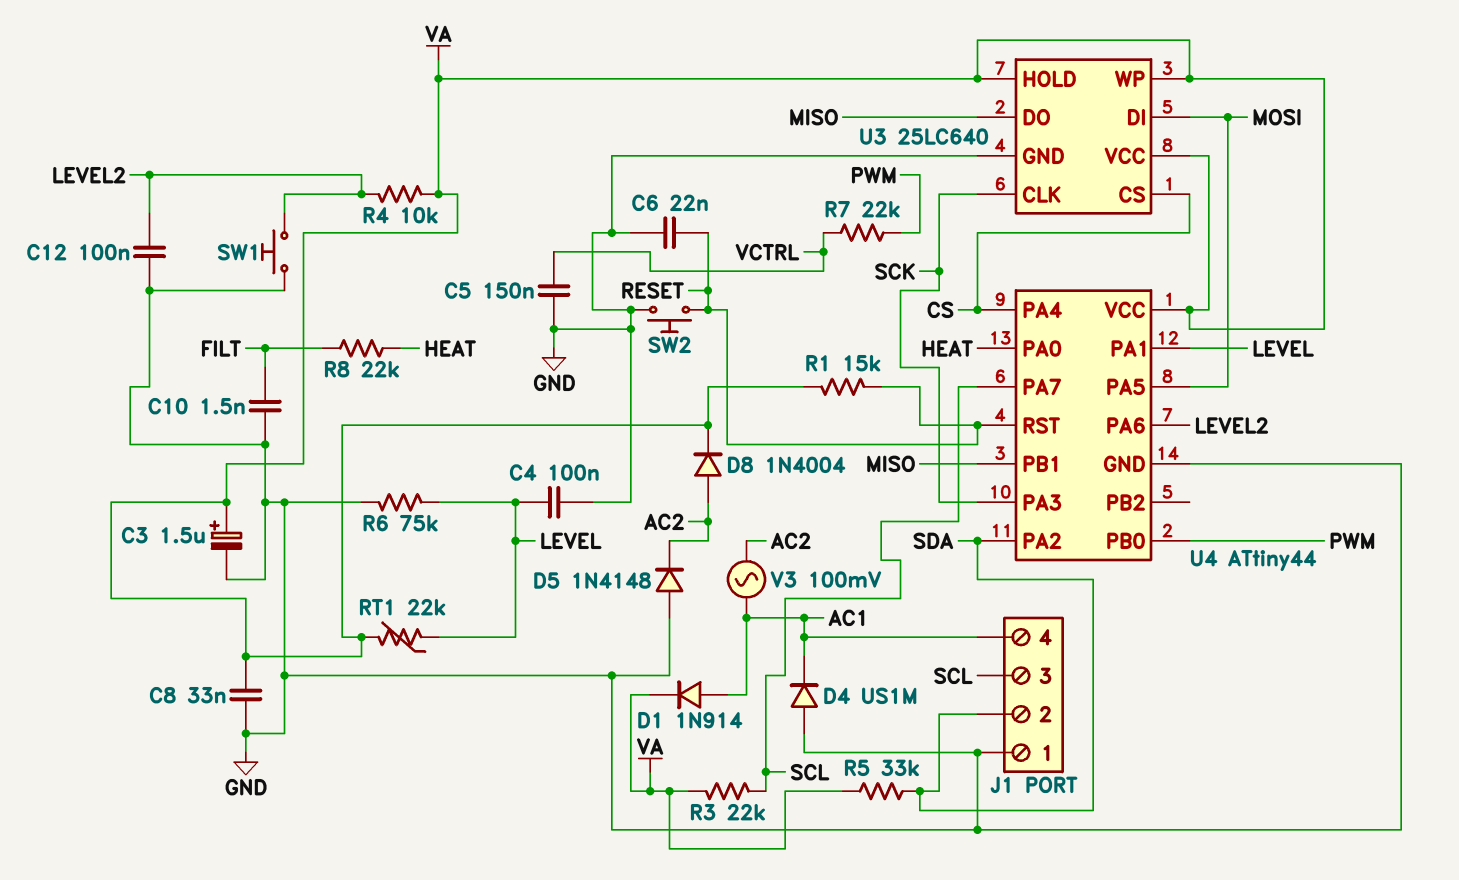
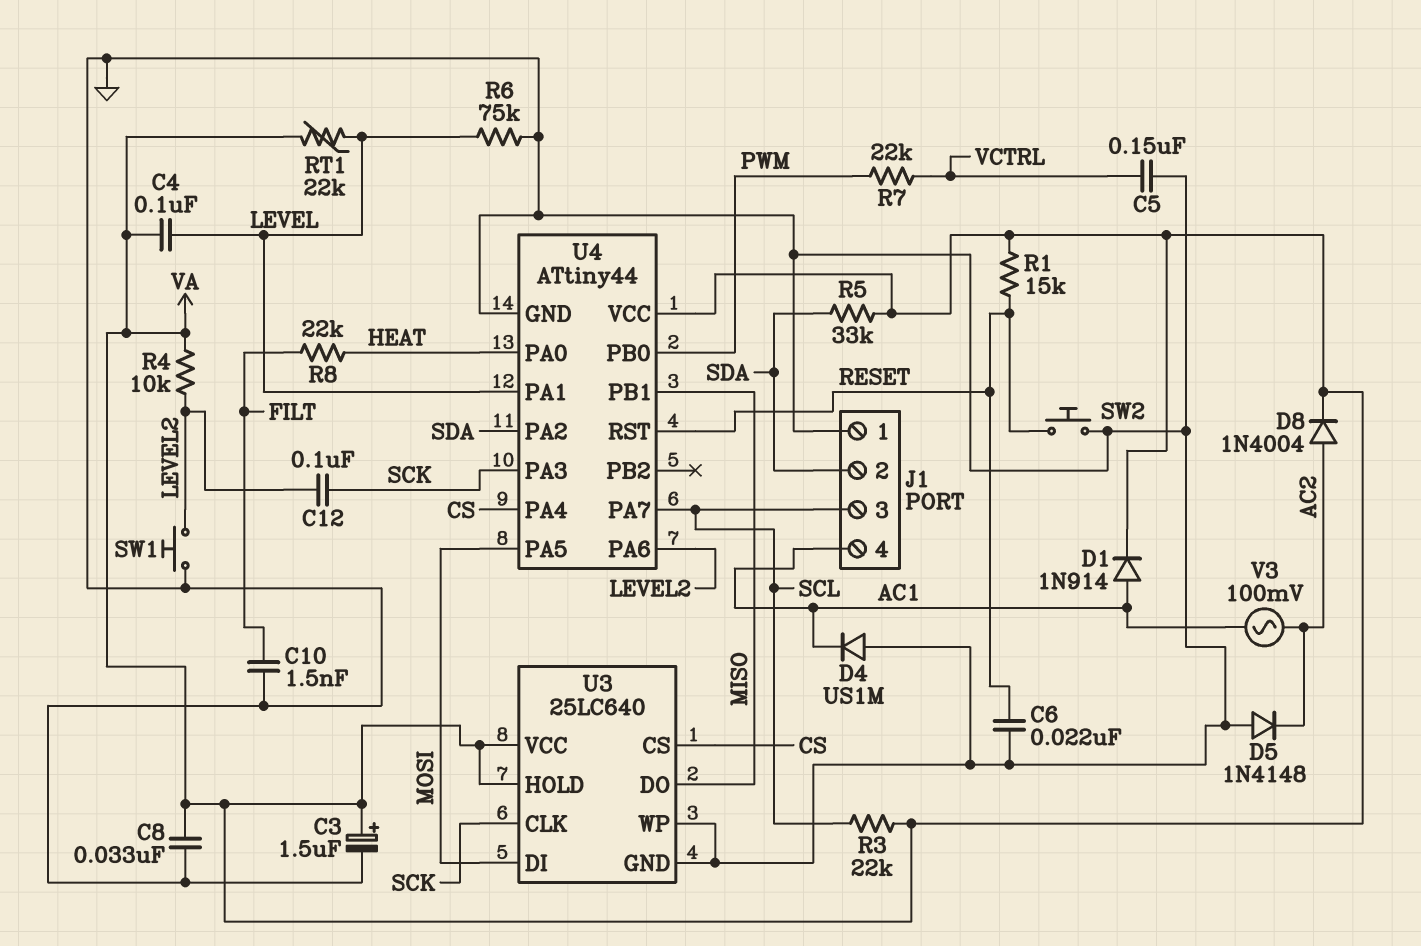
C4: 100nF (GND, LEVEL) -> 100nF (LEVEL, VA)
C12: 100nF (GND, LEVEL2) -> 100nF (LEVEL2, SCK)
U3 pin WP: VA -> GND

